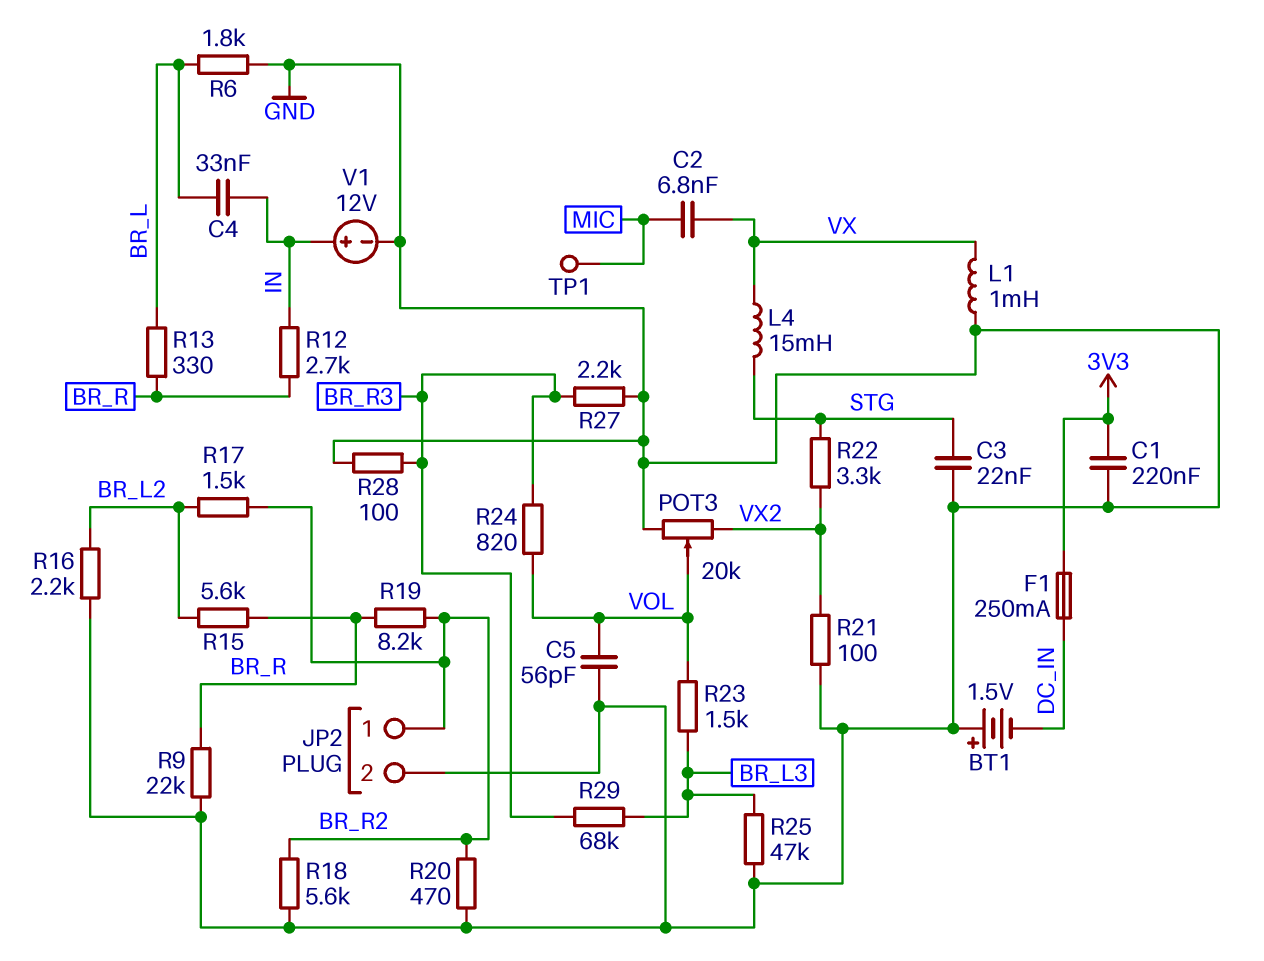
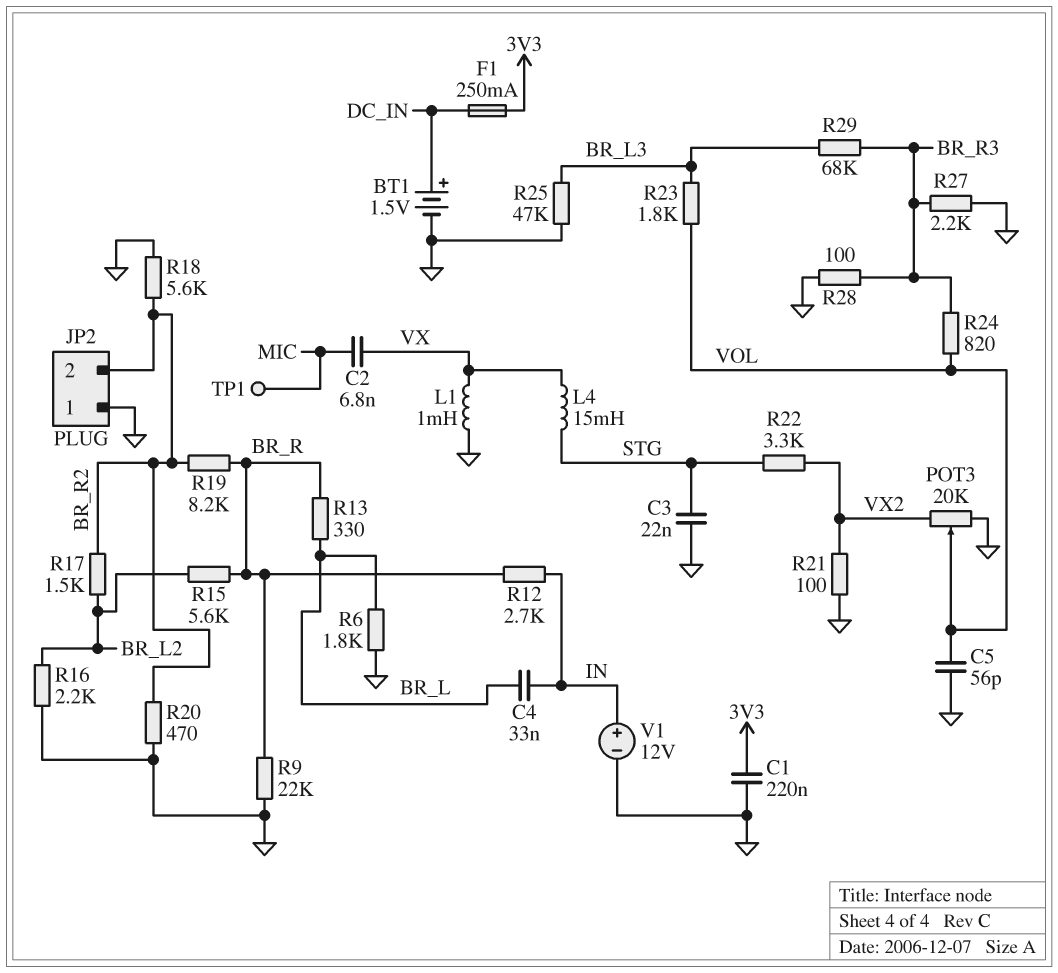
BT1: 1.5V (plus GND, minus DC_IN) -> 1.5V (plus DC_IN, minus GND)
JP2 pin 1: BR_R2 -> GND
JP2 pin 2: GND -> BR_R2
R23: 1.5k (BR_L3, VOL) -> 1.8k (BR_L3, VOL)

